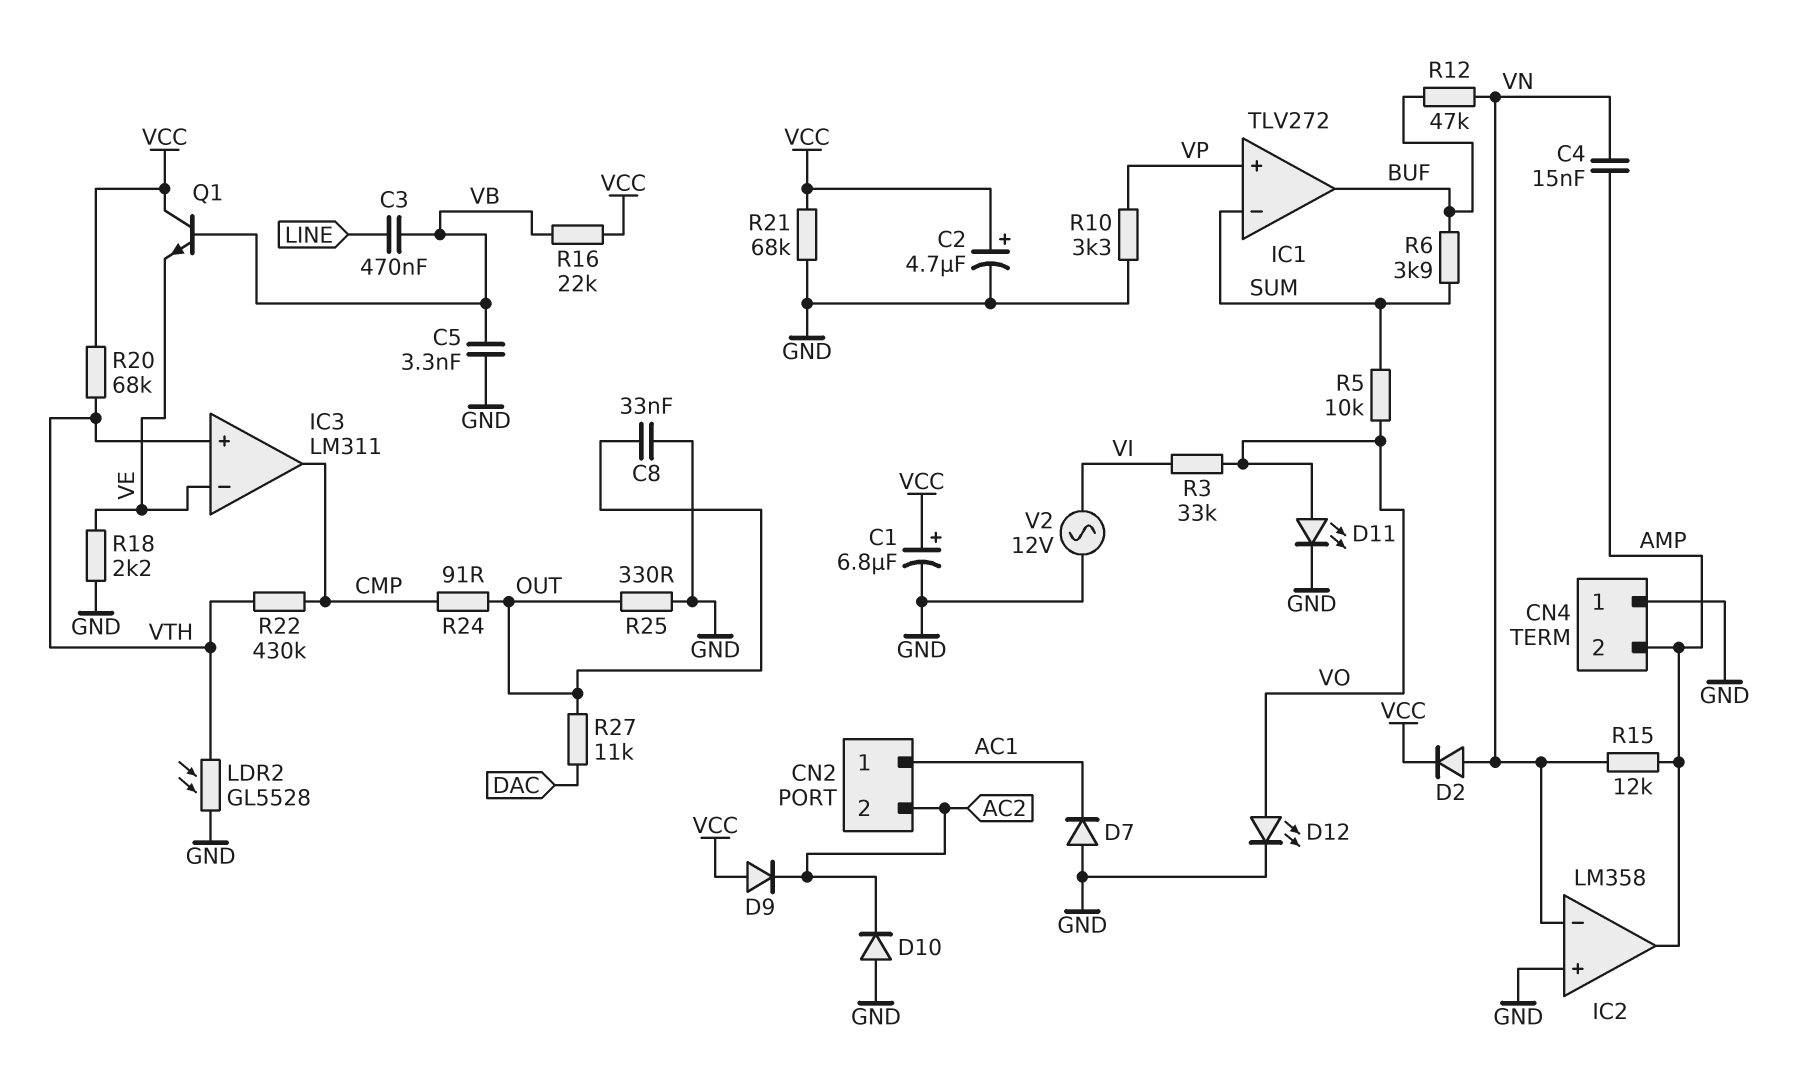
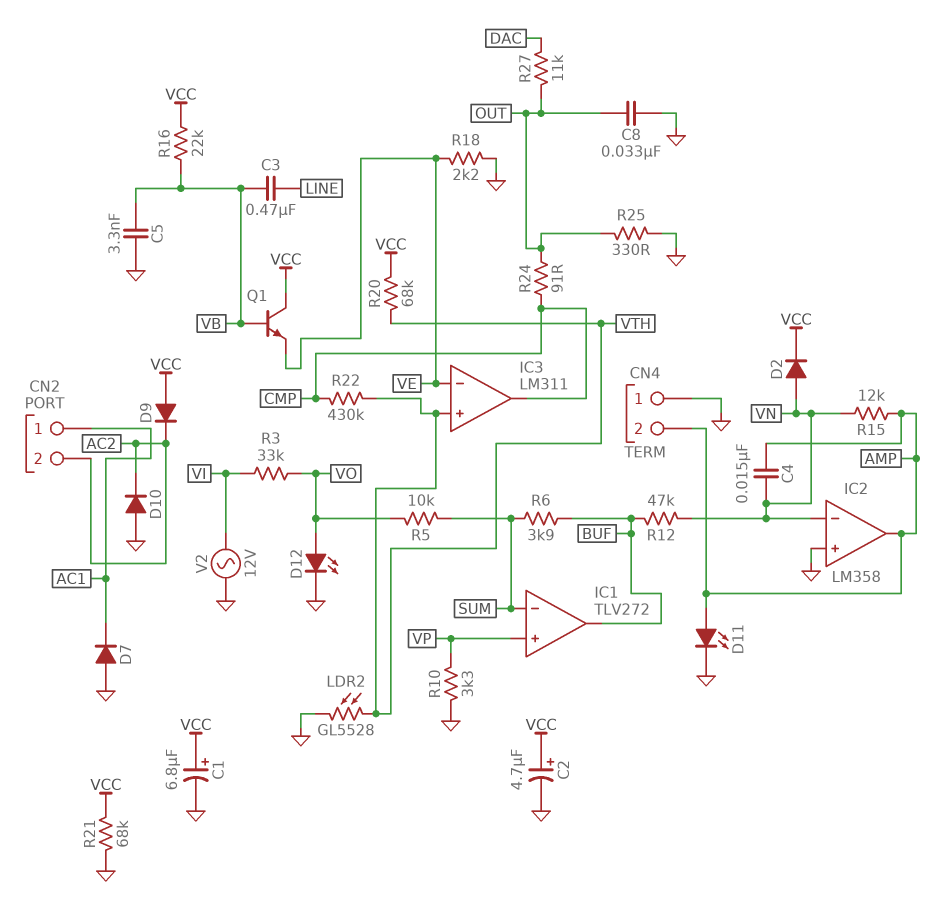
D11: LED (A VO, K GND) -> LED (A AMP, K GND)

